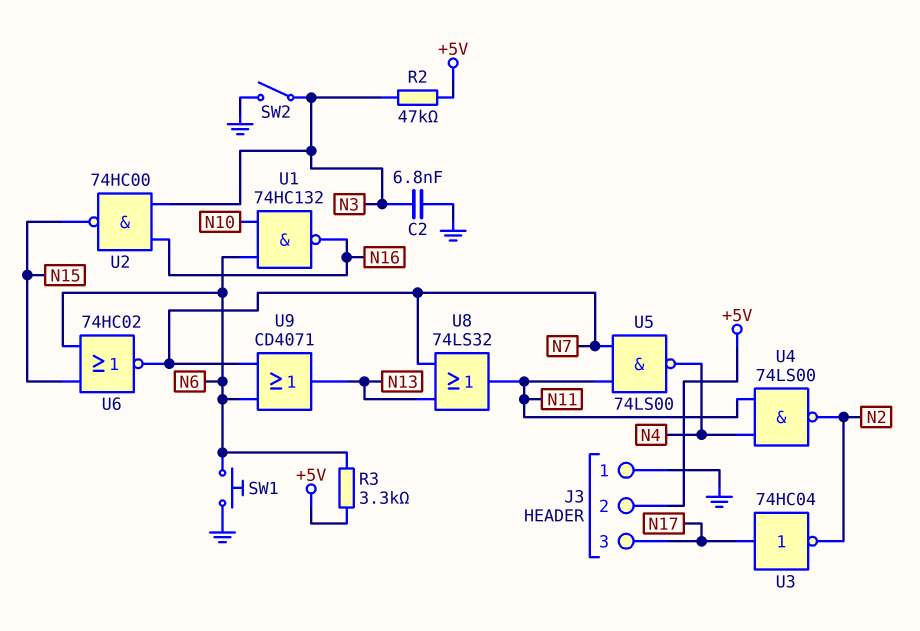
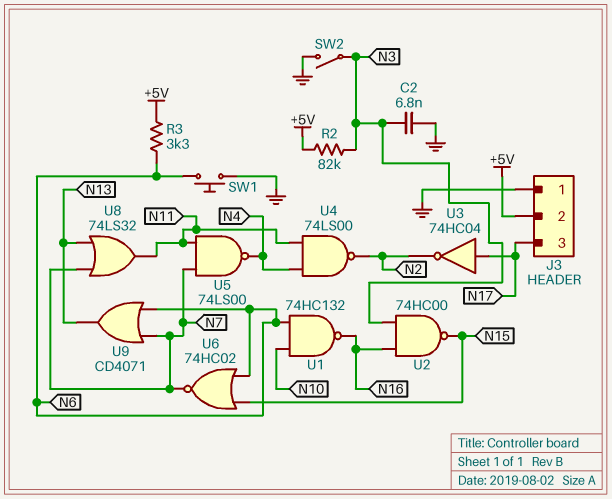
R2: 47k (+5V, N3) -> 82k (+5V, N3)

